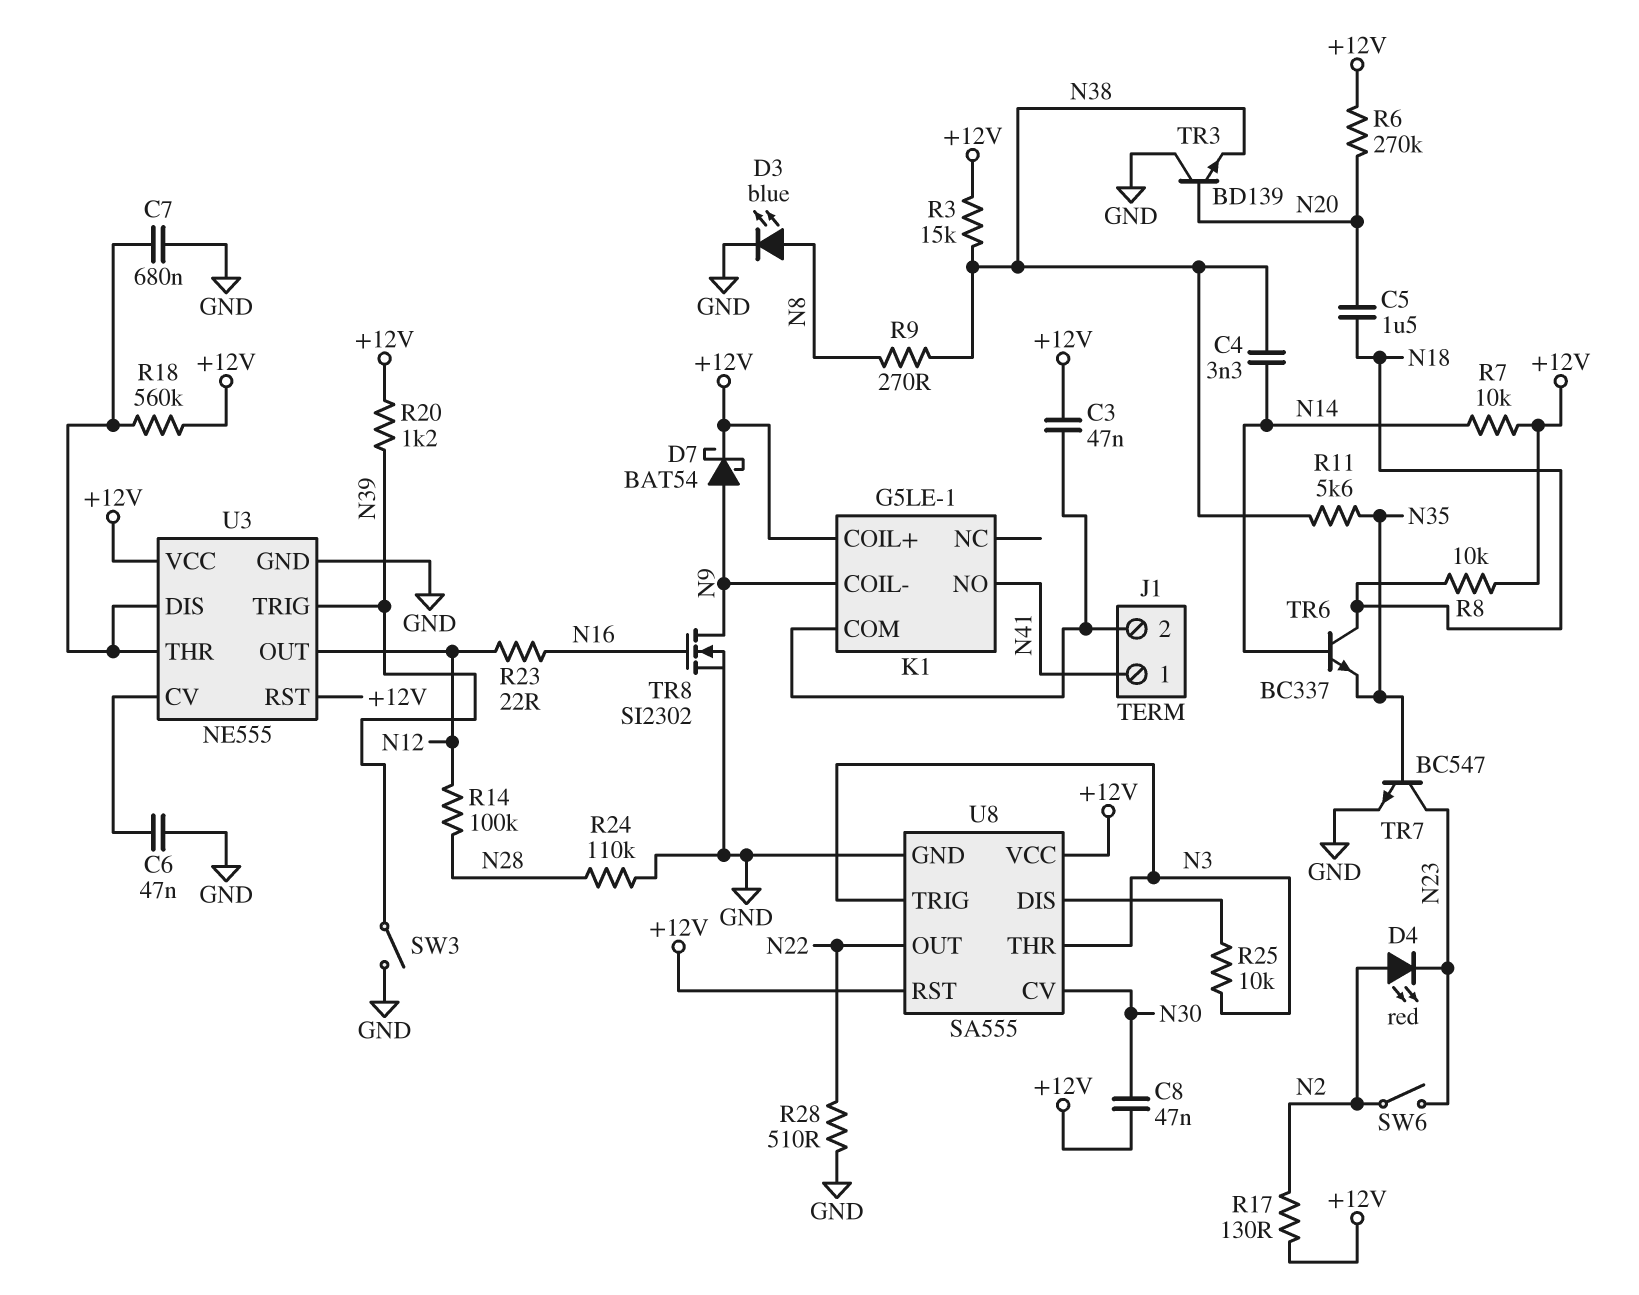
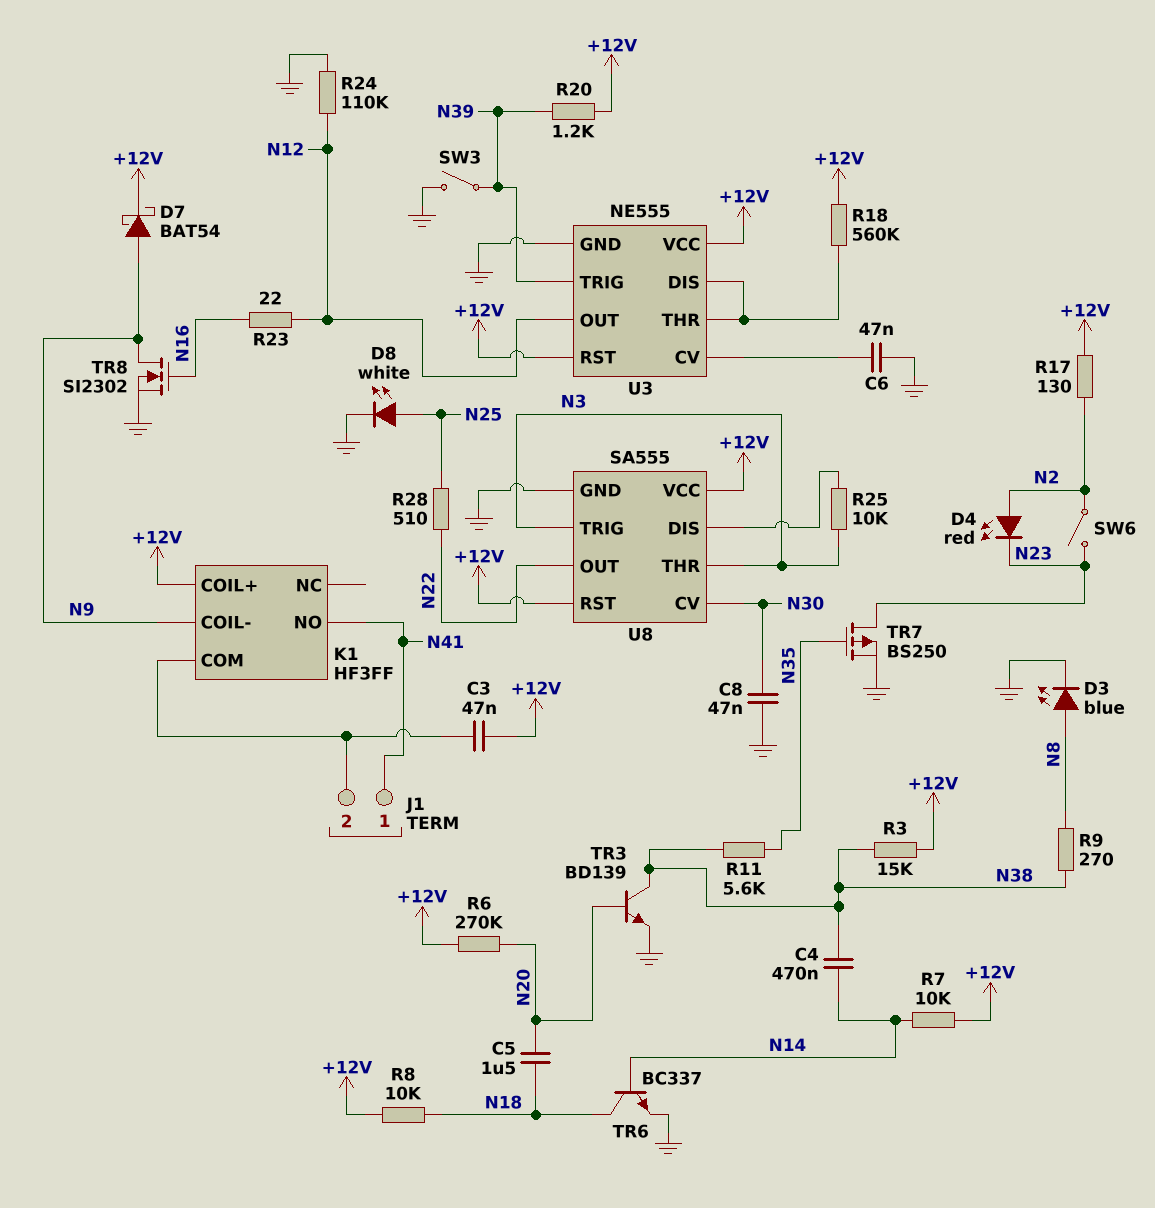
C4: 3.3nF (N14, N38) -> 470nF (N14, N38)
C7: 680nF (GND, U3/DIS) -> none
C8: 47nF (+12V, N30) -> 47nF (GND, N30)
D8: none -> LED white (A N25, K GND)
K1: G5LE-1 -> HF3FF
R14: 100k (N12, N28) -> none
R24: 110k (GND, N28) -> 110k (GND, N12)
R28: 510 (GND, N22) -> 510 (N22, N25)
TR3: NPN BD139 (B N20, C GND, E N38) -> NPN BD139 (B N20, C N38, E GND)
TR6: NPN BC337 (B N14, C N18, E N35) -> NPN BC337 (B N14, C N18, E GND)
TR7: NPN BC547 (B N35, C N23, E GND) -> PMOS BS250 (G N35, D N23, S GND)

